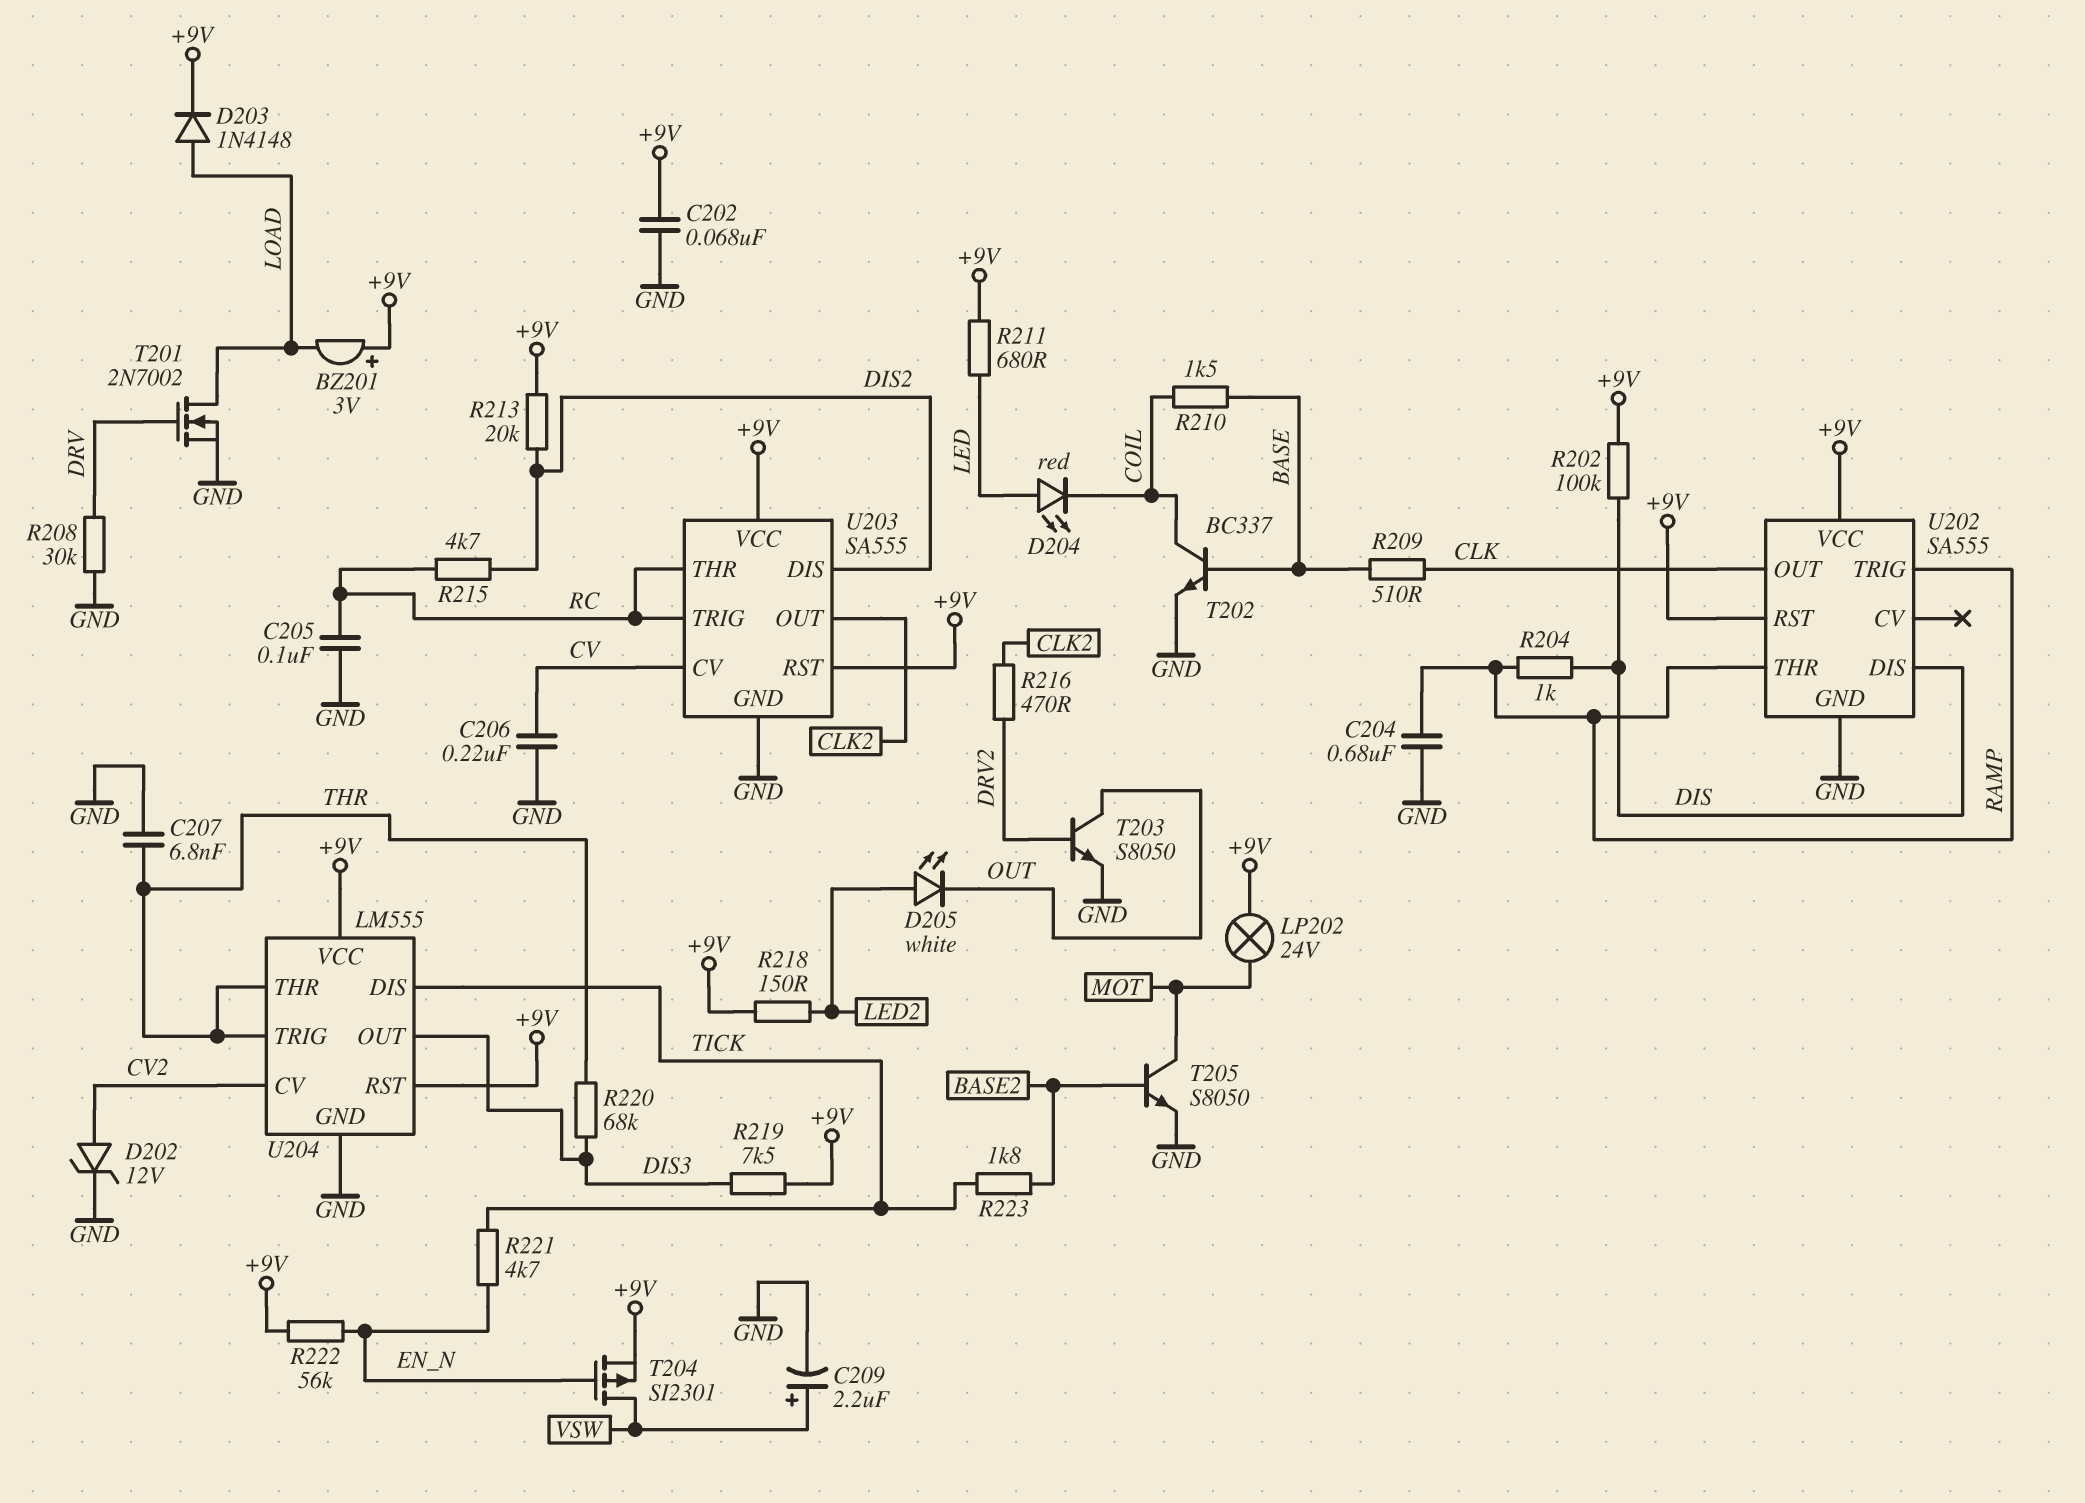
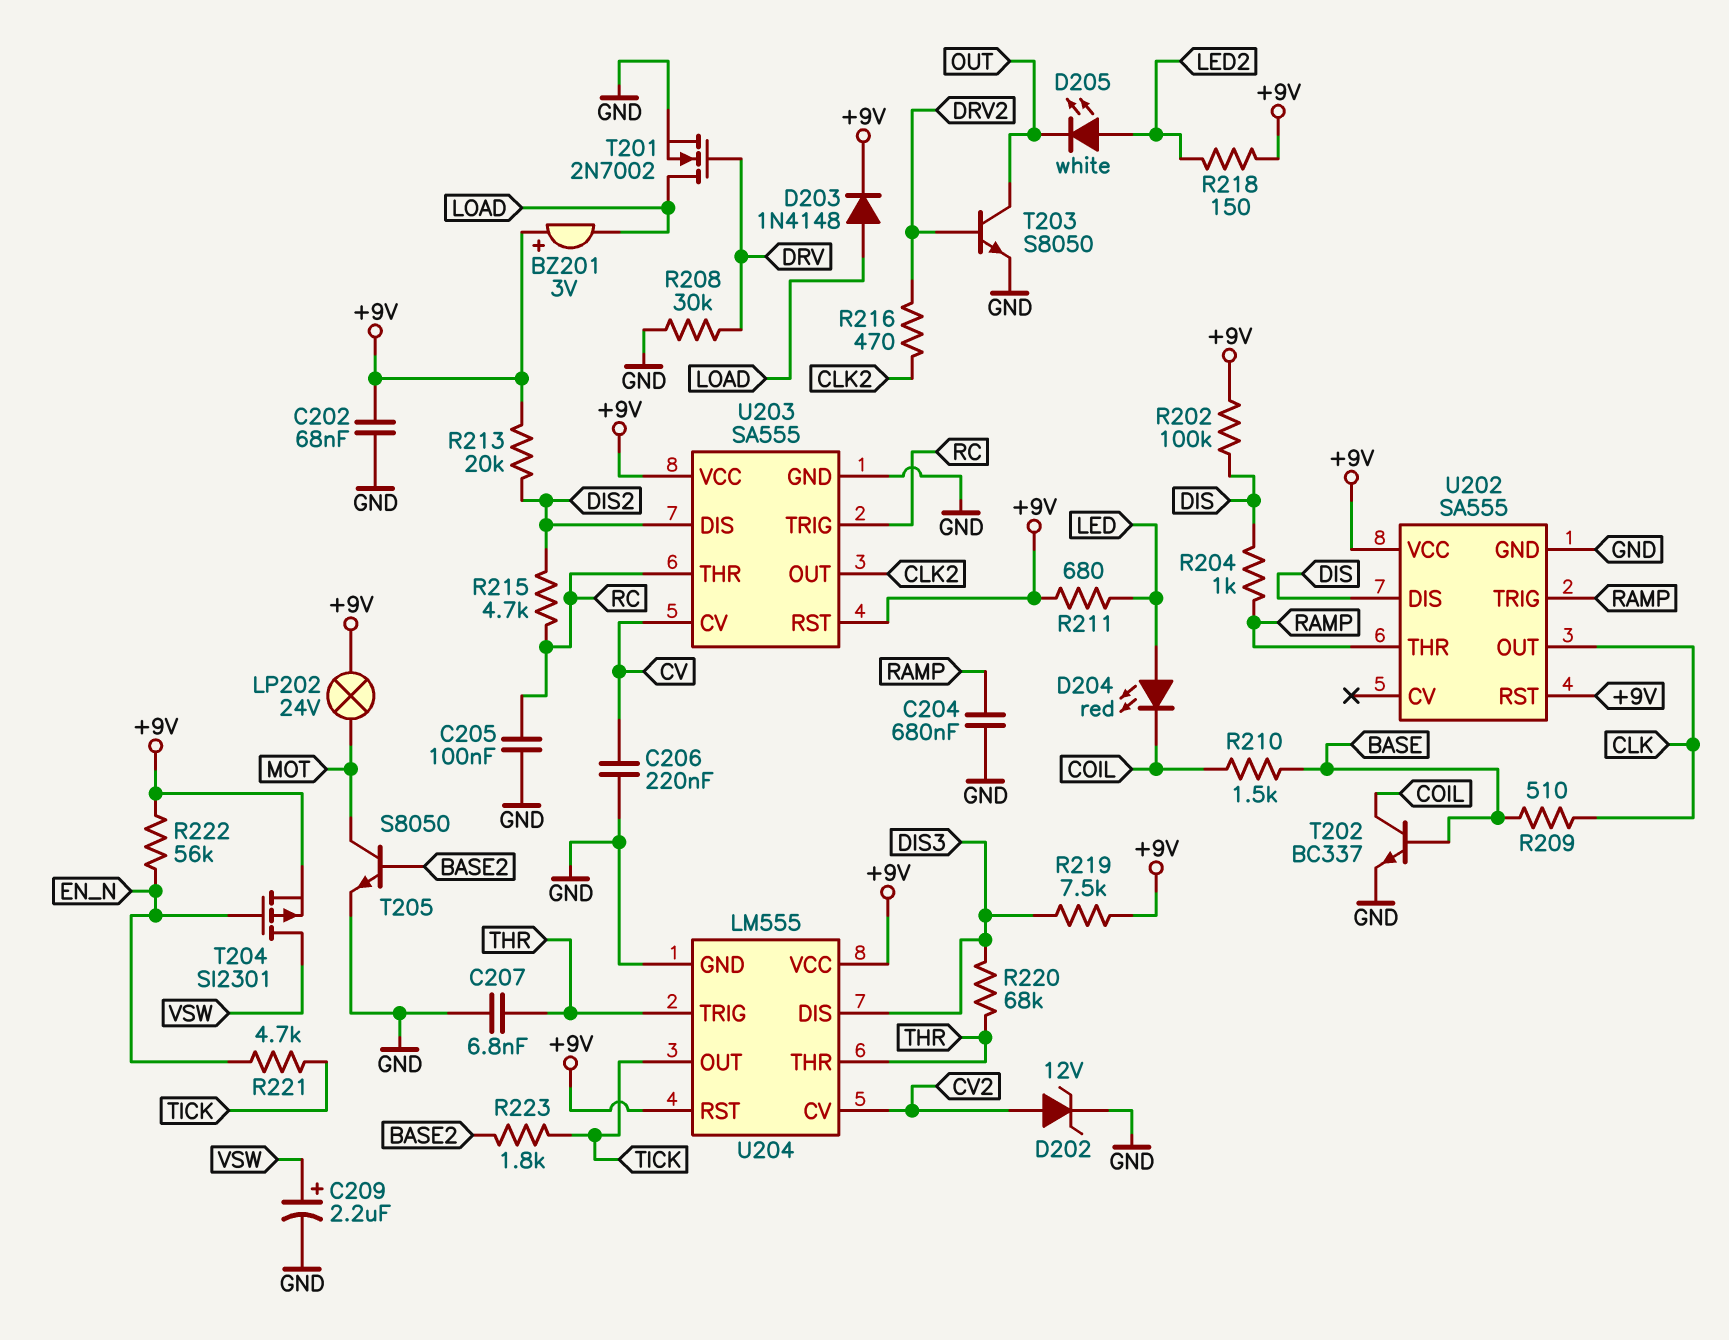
U204 pin DIS: TICK -> DIS3
U204 pin OUT: DIS3 -> TICK

